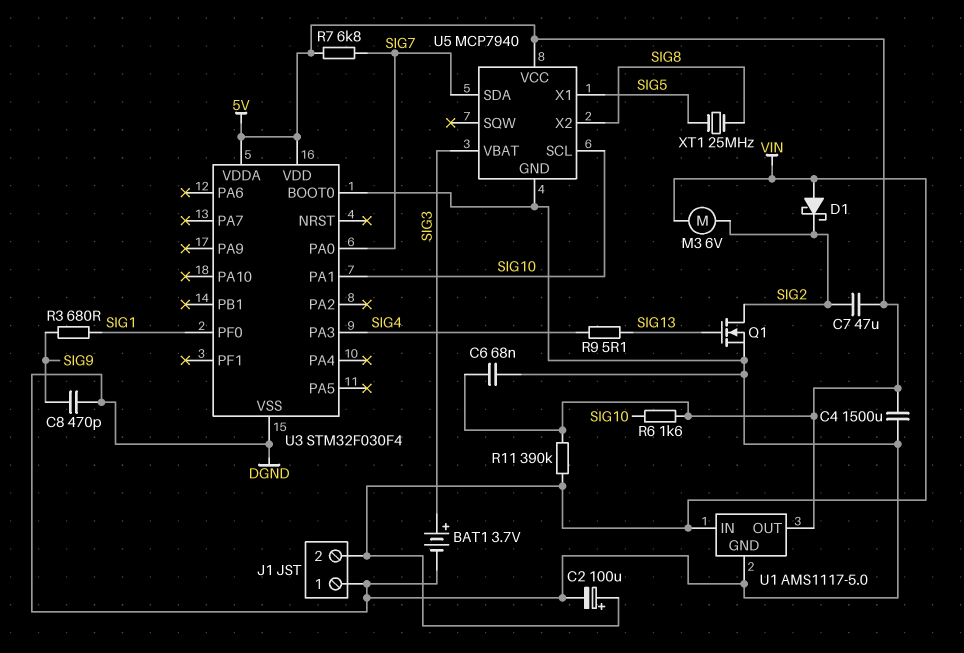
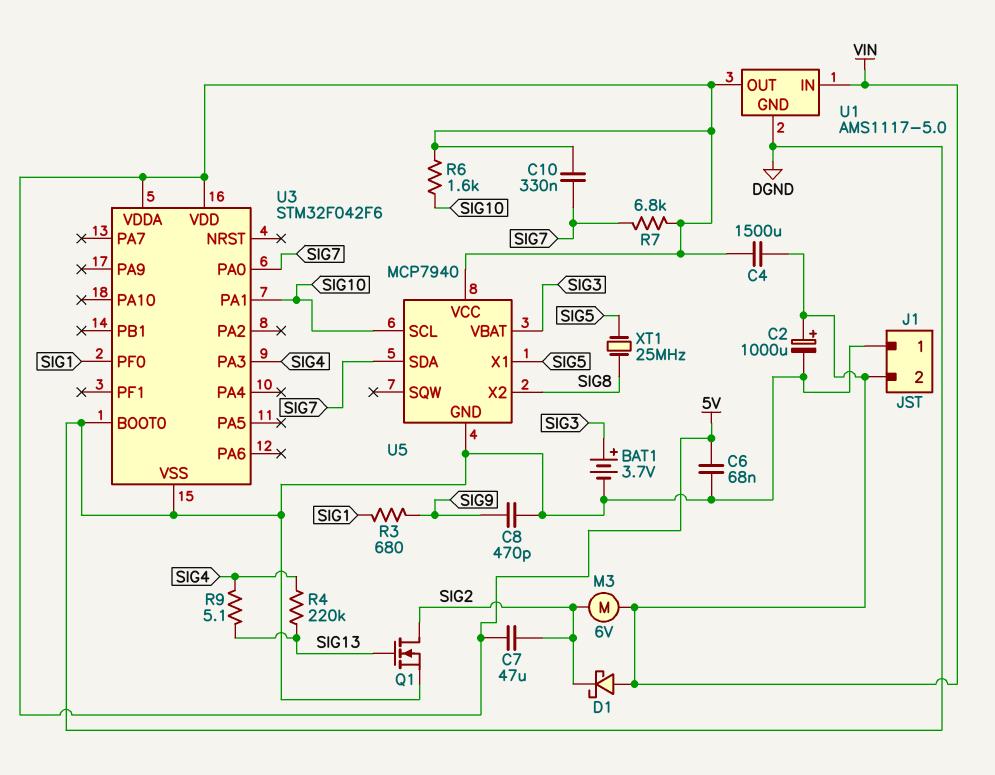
C2: 100uF (plus VIN, minus DGND) -> 1000uF (plus VIN, minus DGND)
C4: 1500uF (5V, DGND) -> 1500uF (5V, VIN)
C10: none -> 330nF (5V, SIG7)
R4: none -> 220k (SIG4, SIG13)
R11: 390k (5V, VIN) -> none
U3: STM32F030F4 -> STM32F042F6

